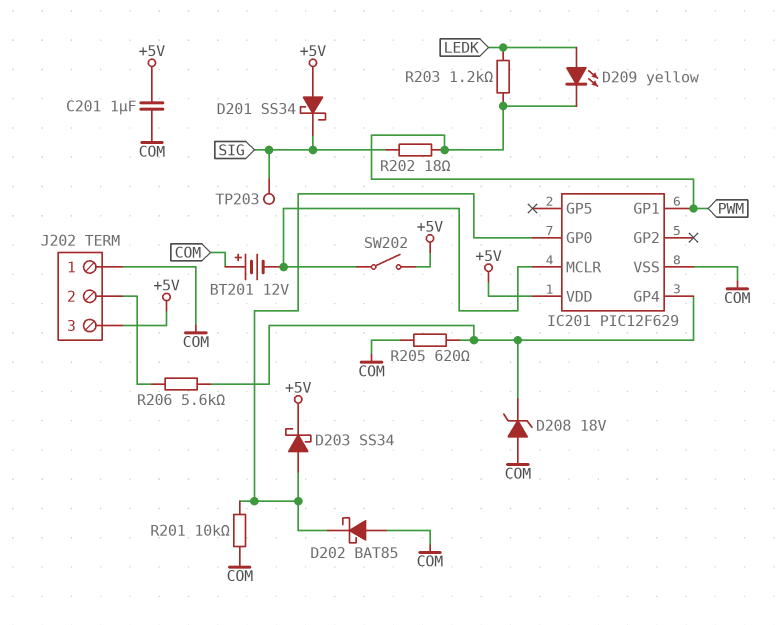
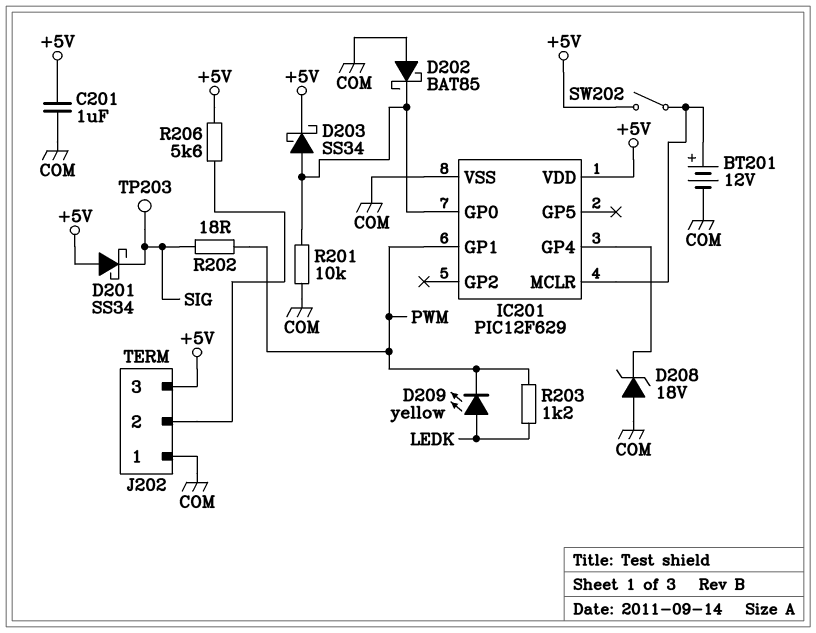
BT201: 12V (plus COM, minus IC201/MCLR) -> 12V (plus IC201/MCLR, minus COM)
R205: 620 (COM, IC201/GP4) -> none
R206: 5.6k (IC201/GP4, J202/2) -> 5.6k (+5V, J202/2)

